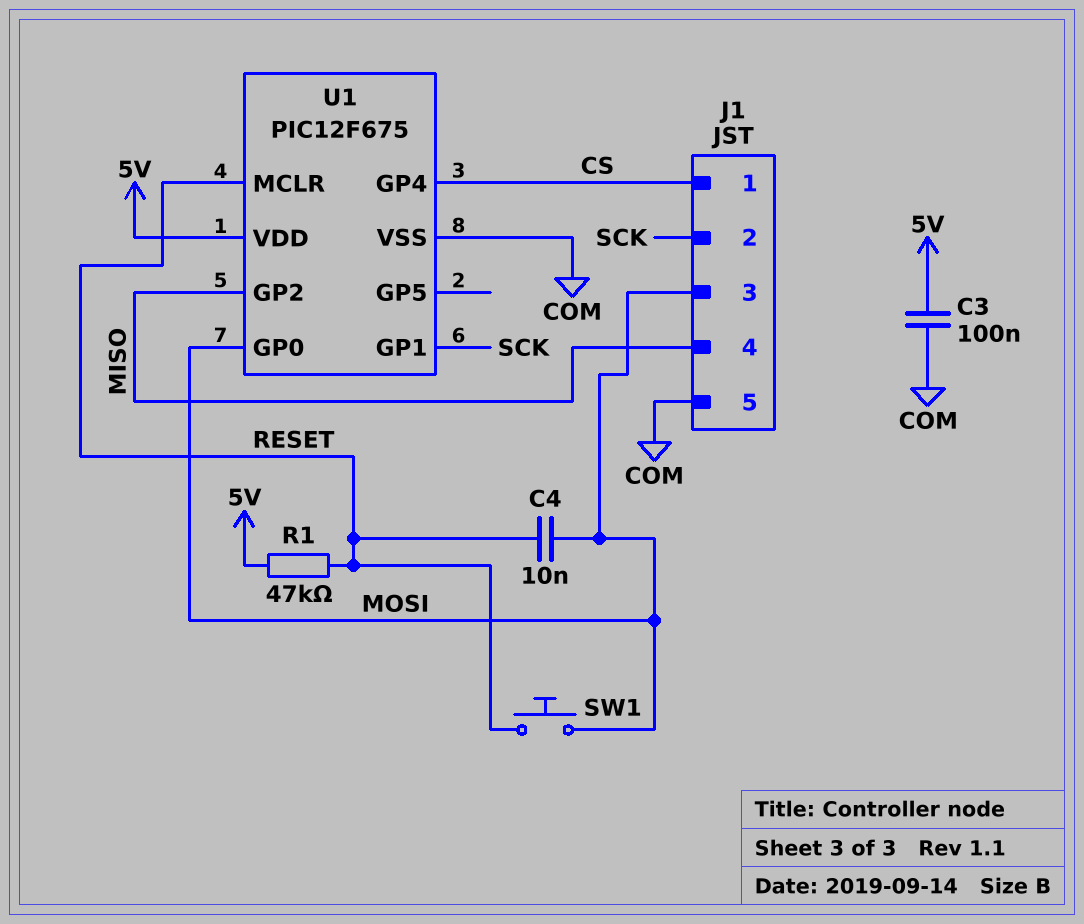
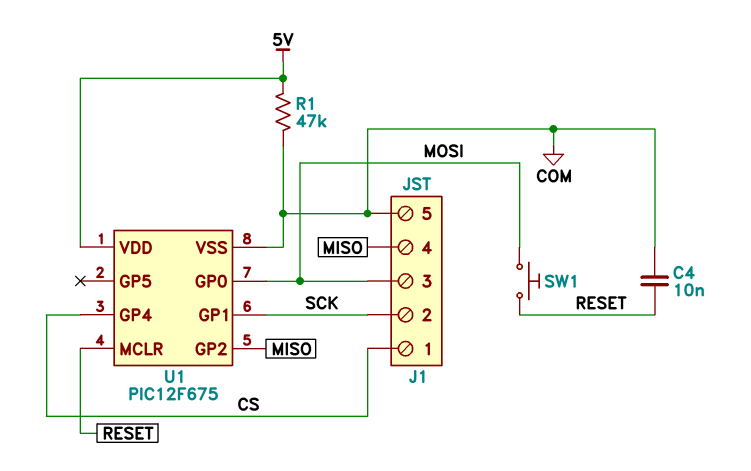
C3: 100nF (5V, COM) -> none
C4: 10nF (MOSI, RESET) -> 10nF (COM, RESET)
R1: 47k (5V, RESET) -> 47k (5V, COM)

